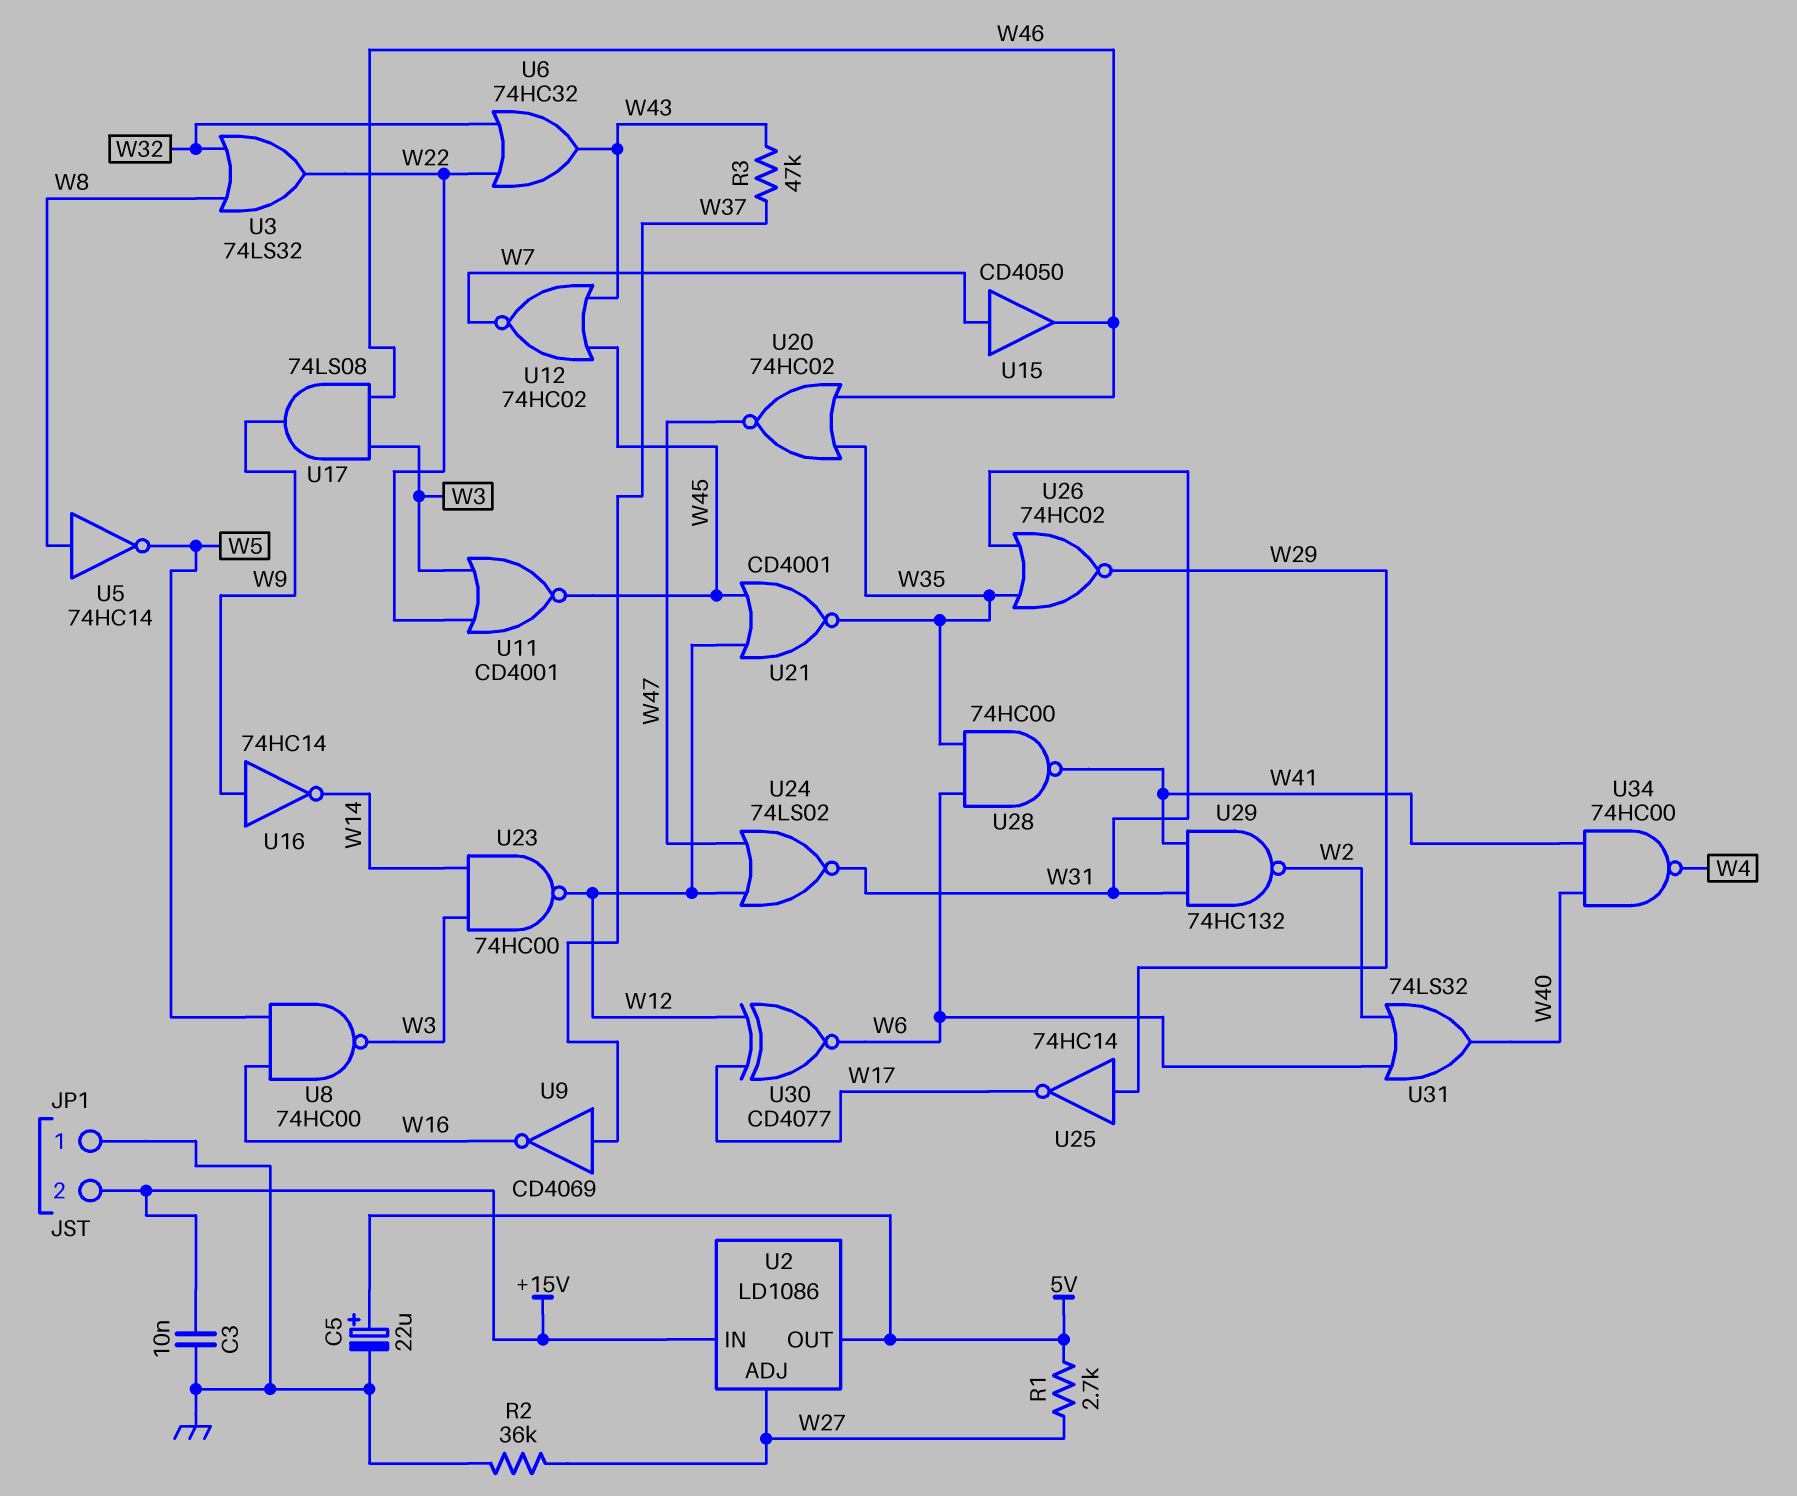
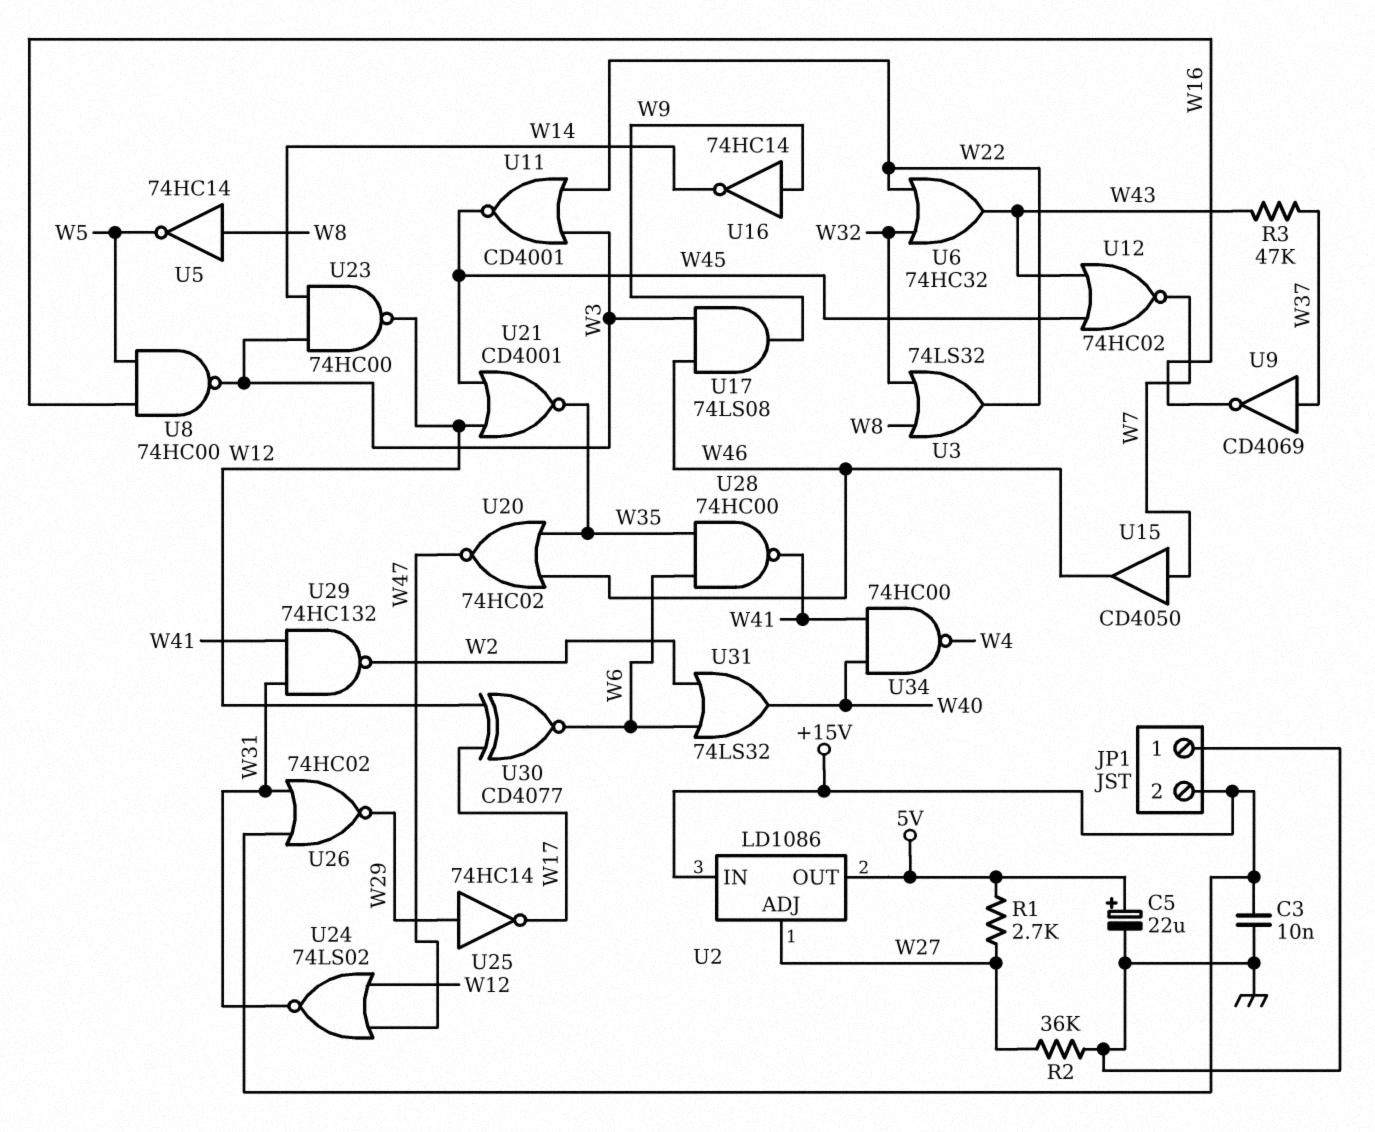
U26: NOR 74HC02 (in W31, in W35, out W29) -> NOR 74HC02 (in +15V, in W31, out W29)

